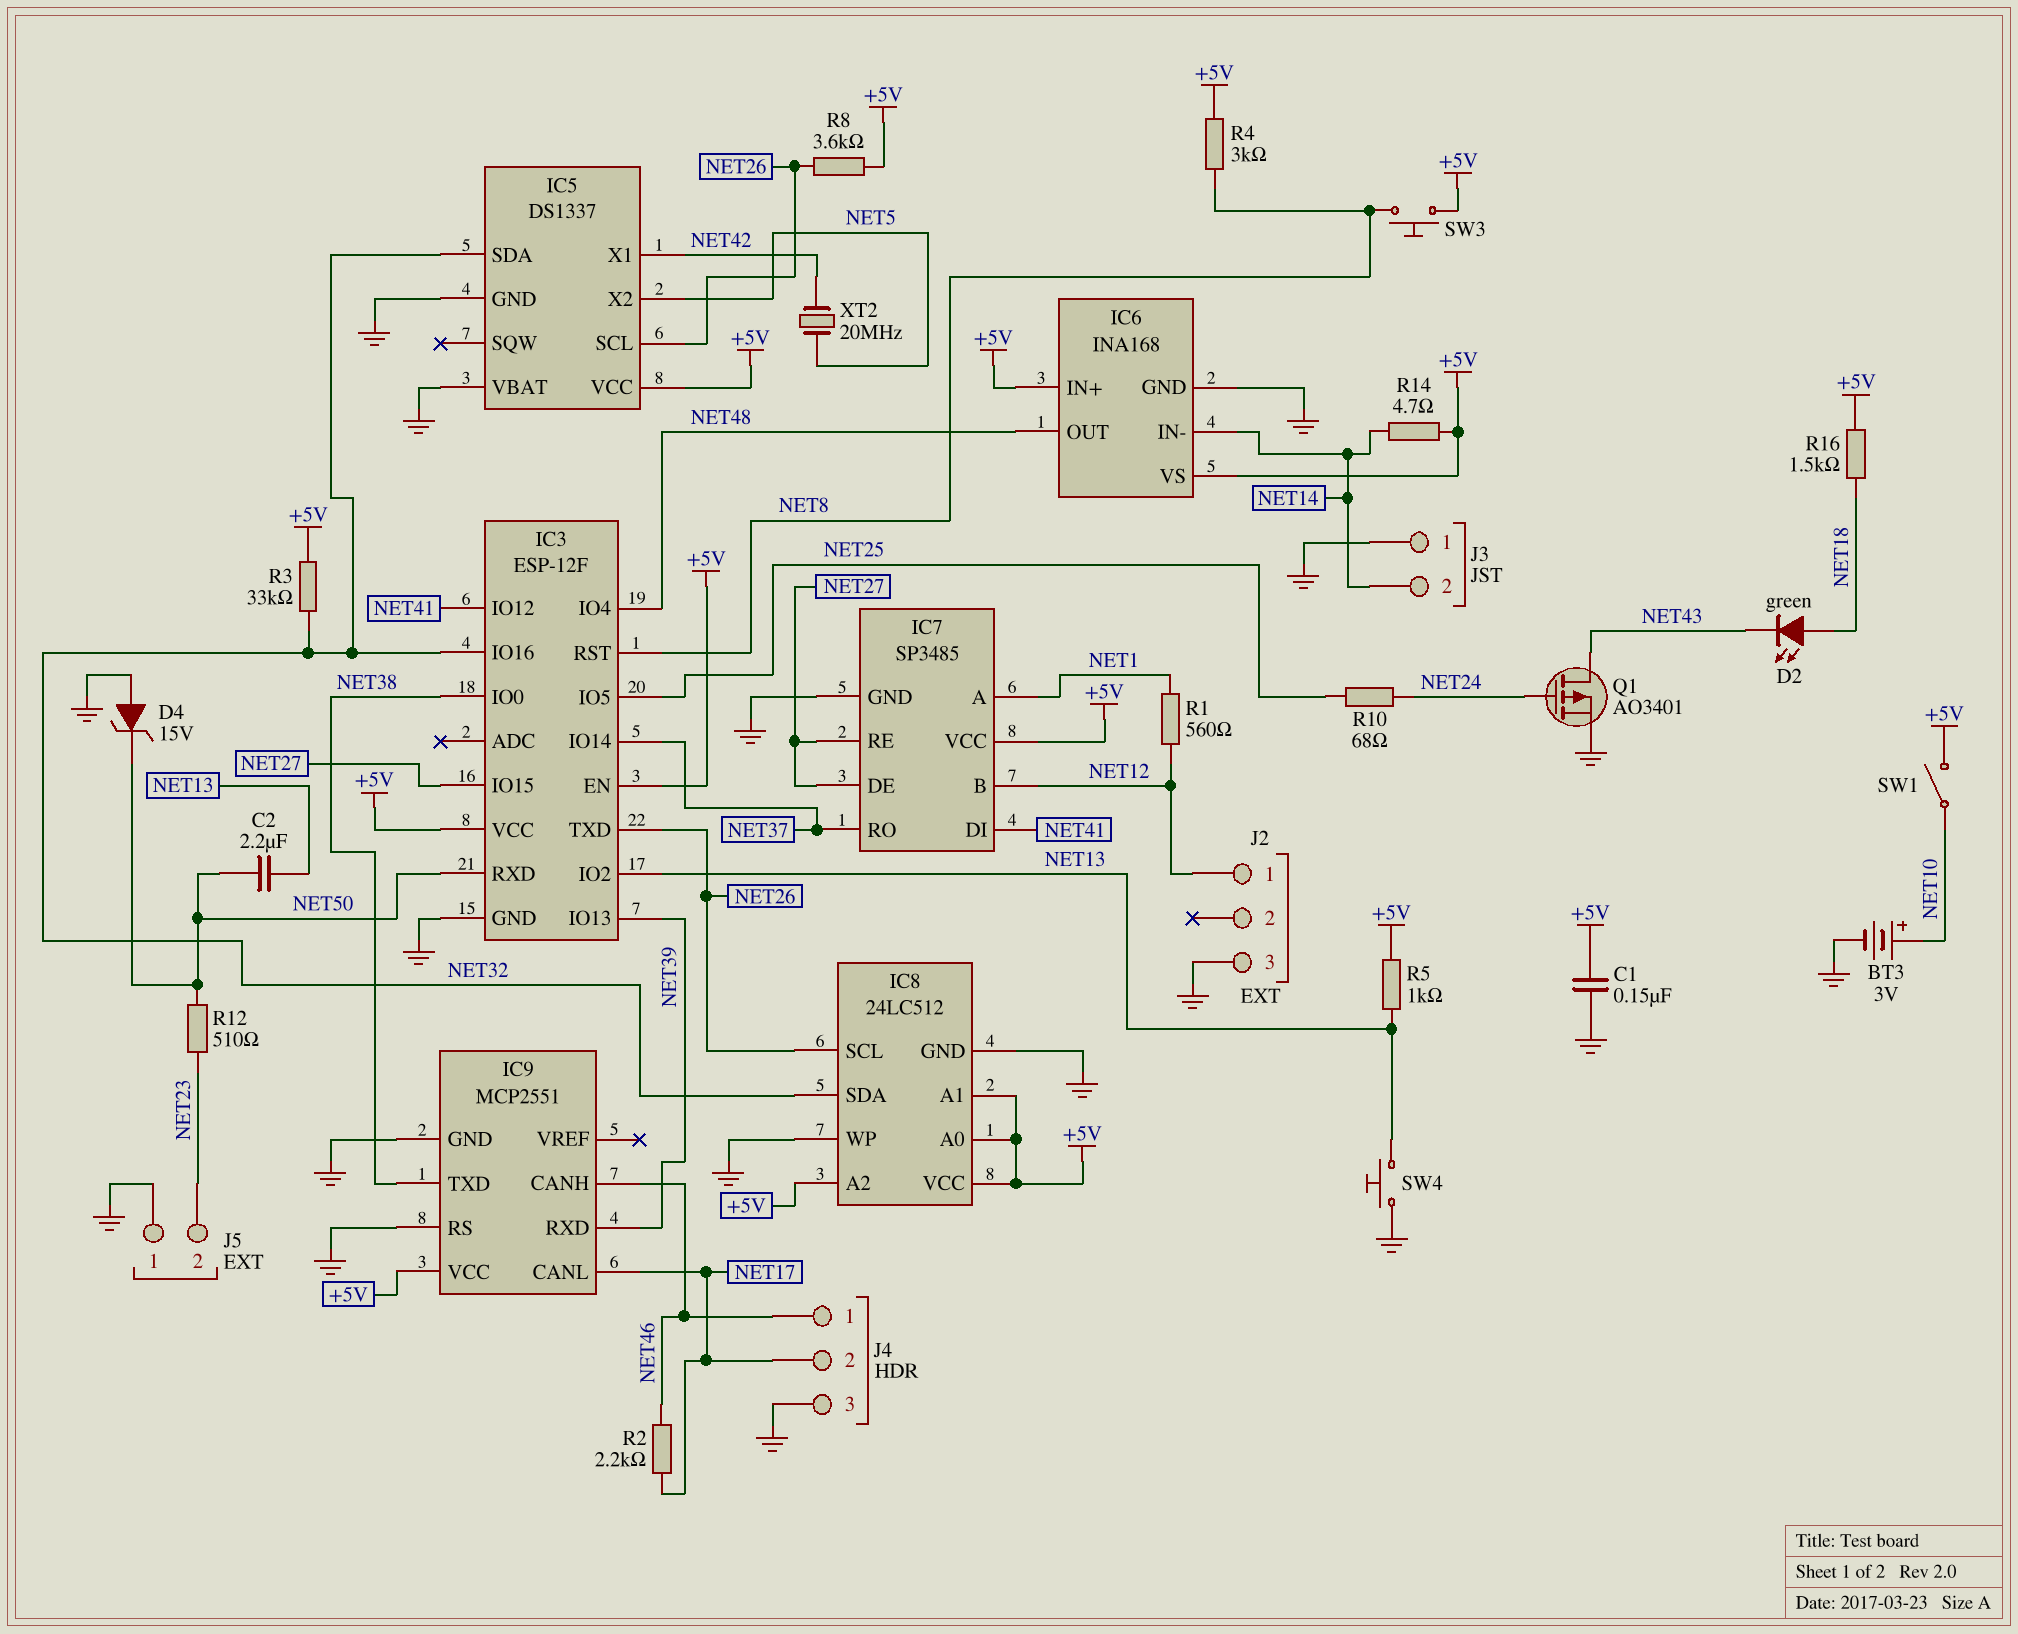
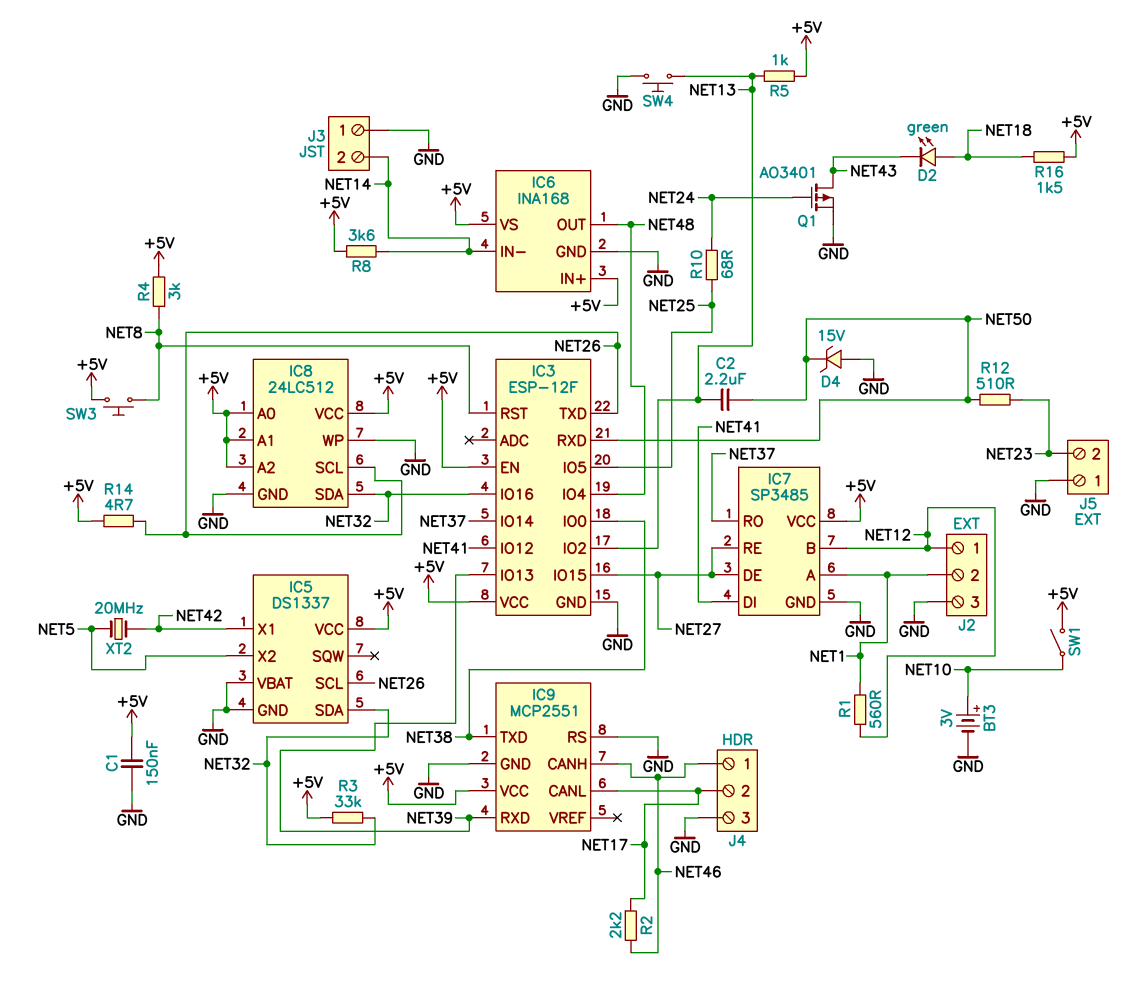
J2 pin 2: none -> NET1
R8: 3.6k (+5V, NET26) -> 3.6k (+5V, NET14)
R14: 4.7 (+5V, NET14) -> 4.7 (+5V, NET26)

